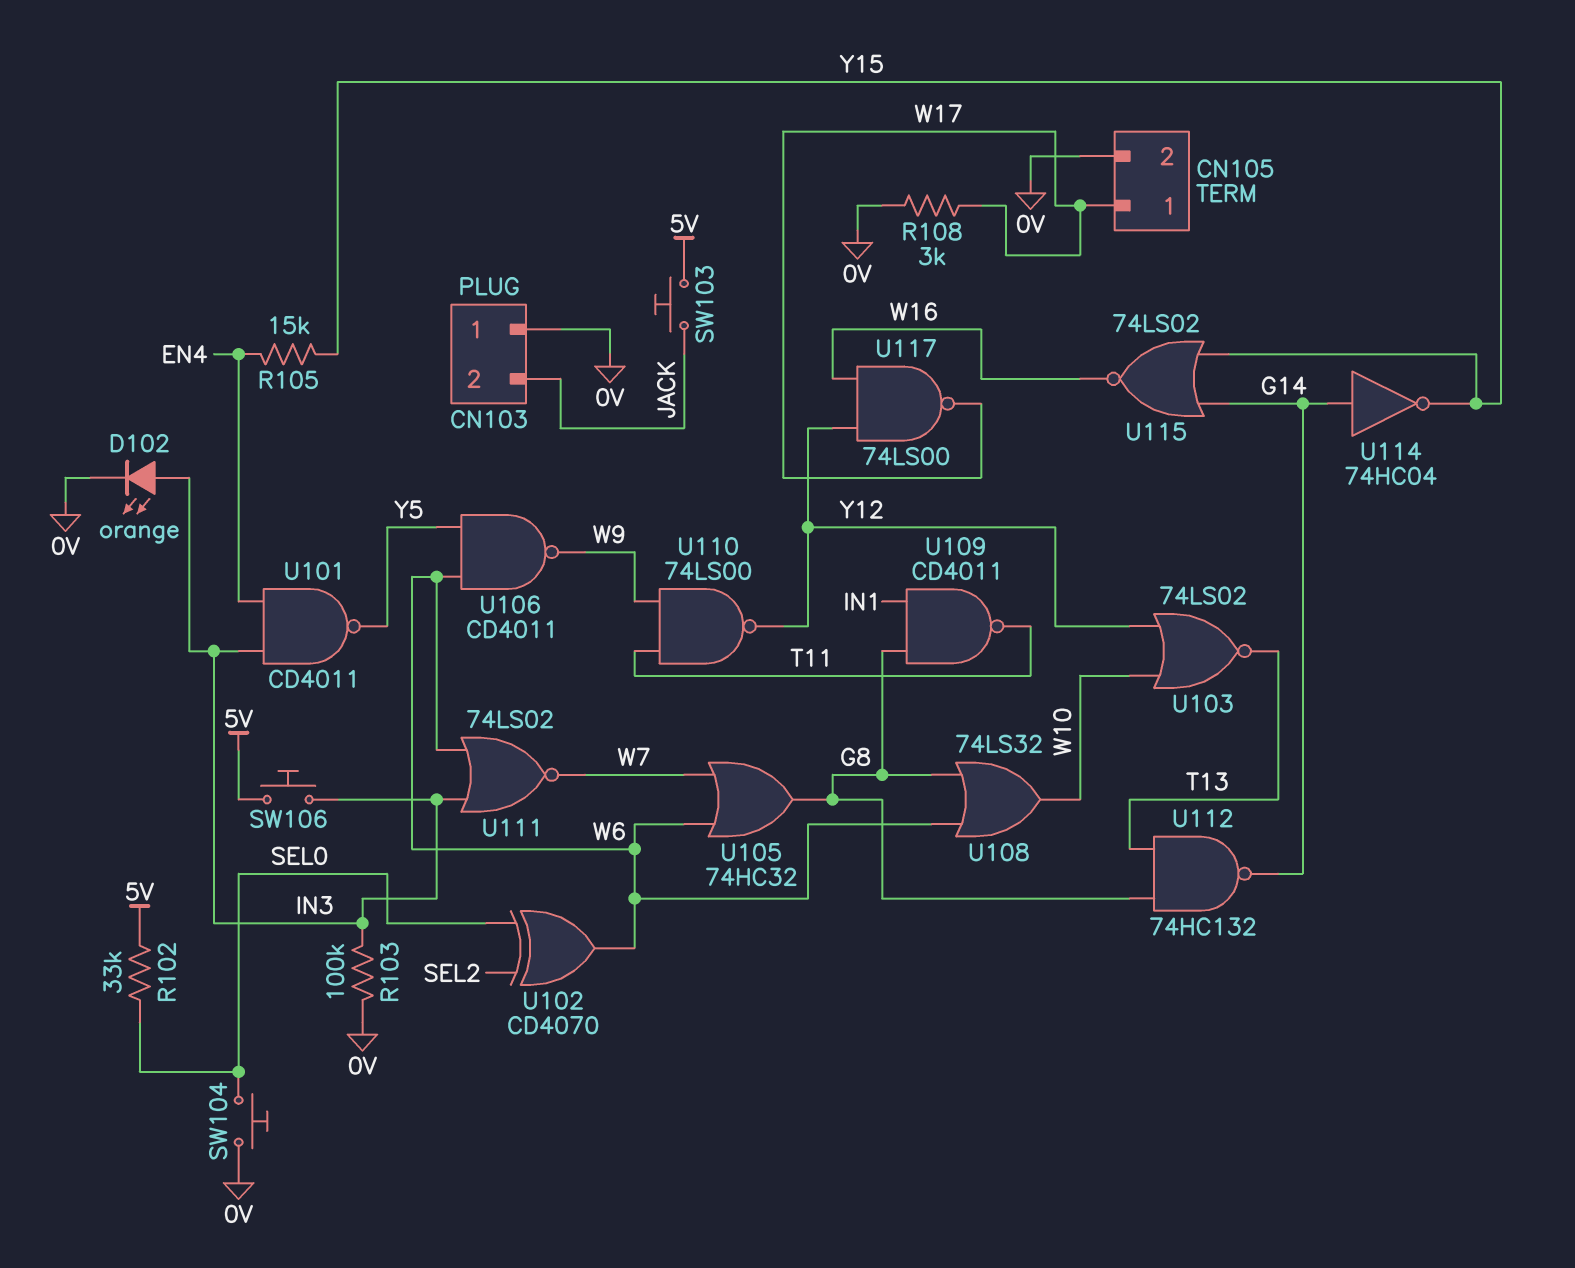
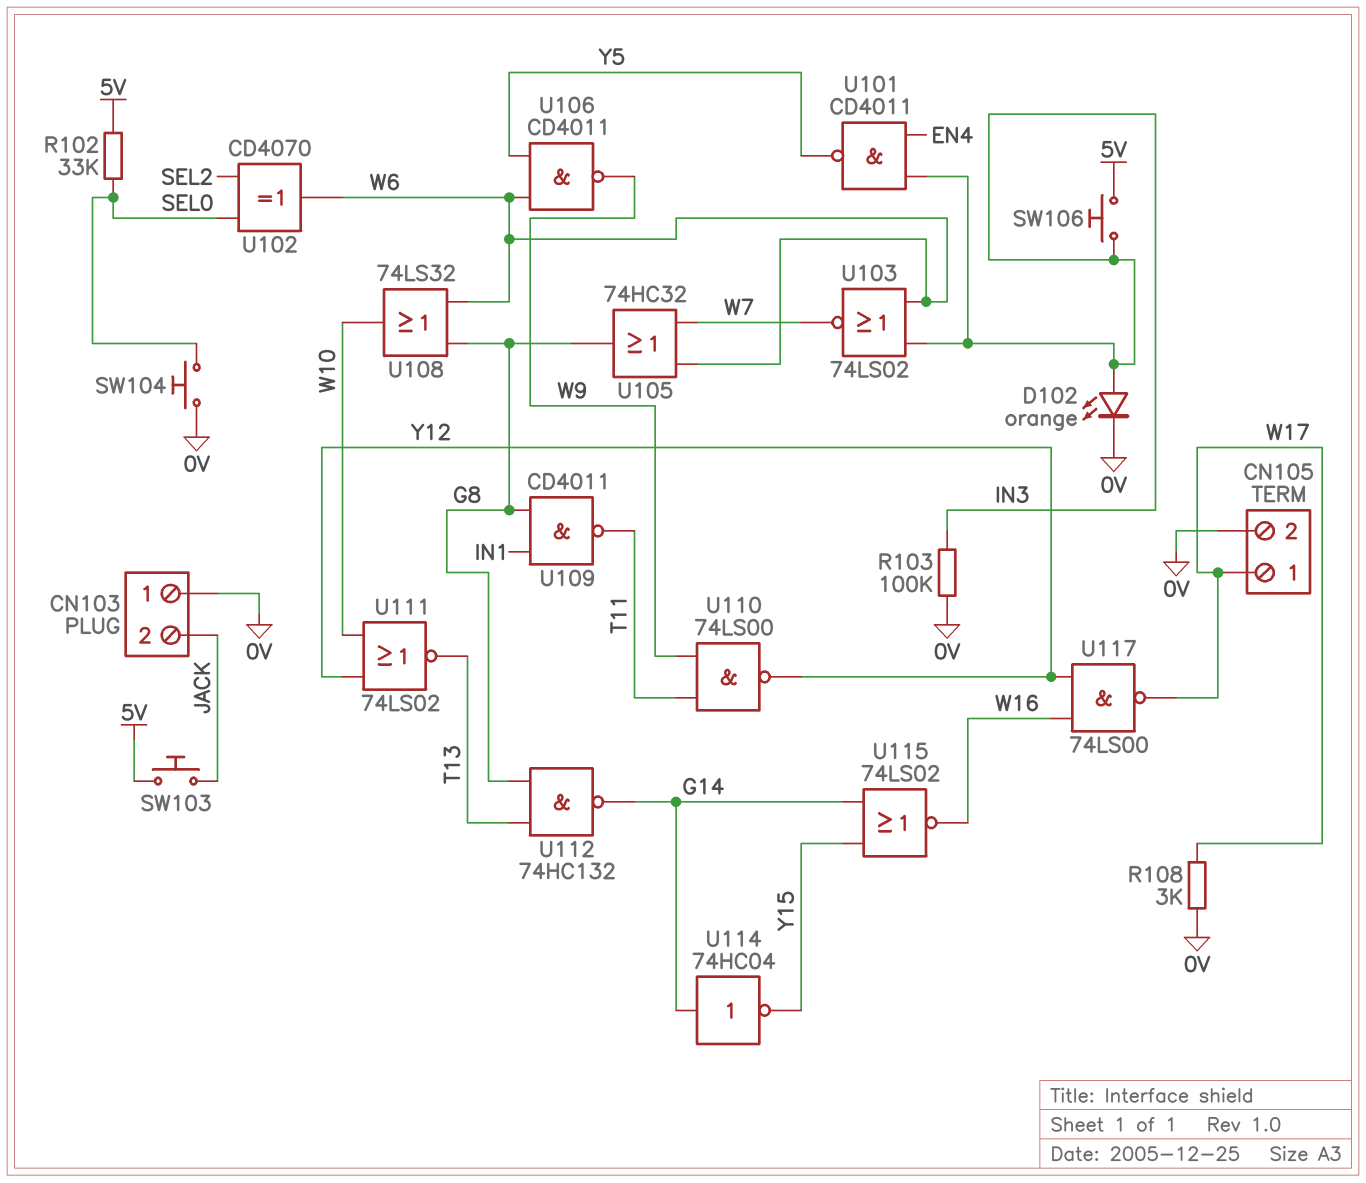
R105: 15k (EN4, Y15) -> none
U103: NOR 74LS02 (in W10, in Y12, out T13) -> NOR 74LS02 (in IN3, in W6, out W7)
U111: NOR 74LS02 (in IN3, in W6, out W7) -> NOR 74LS02 (in W10, in Y12, out T13)

